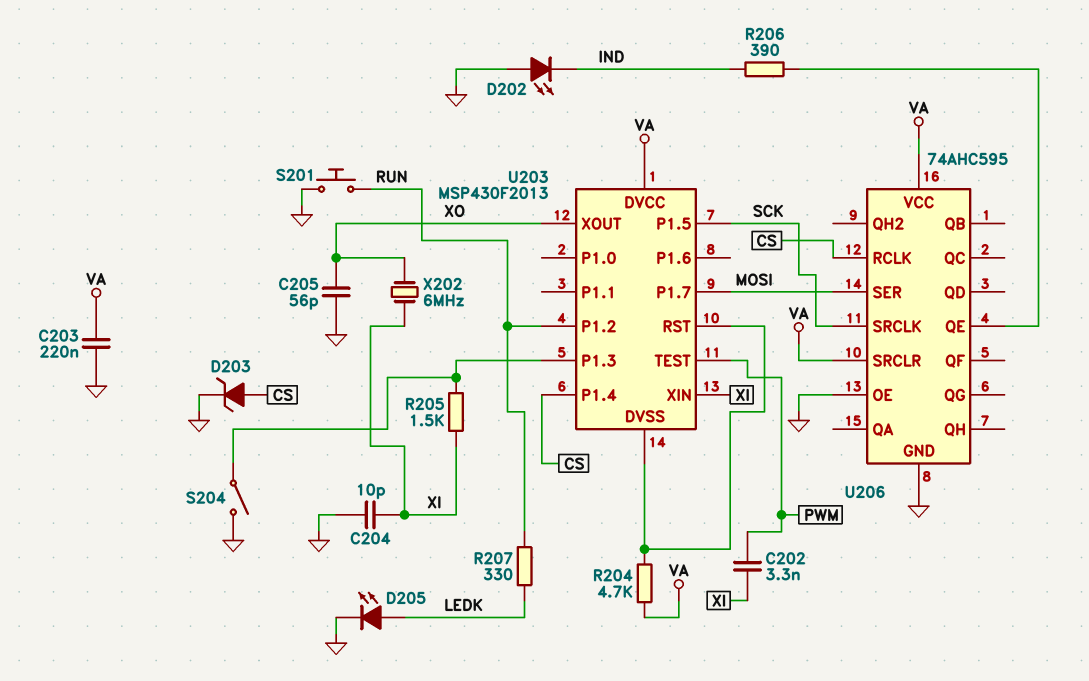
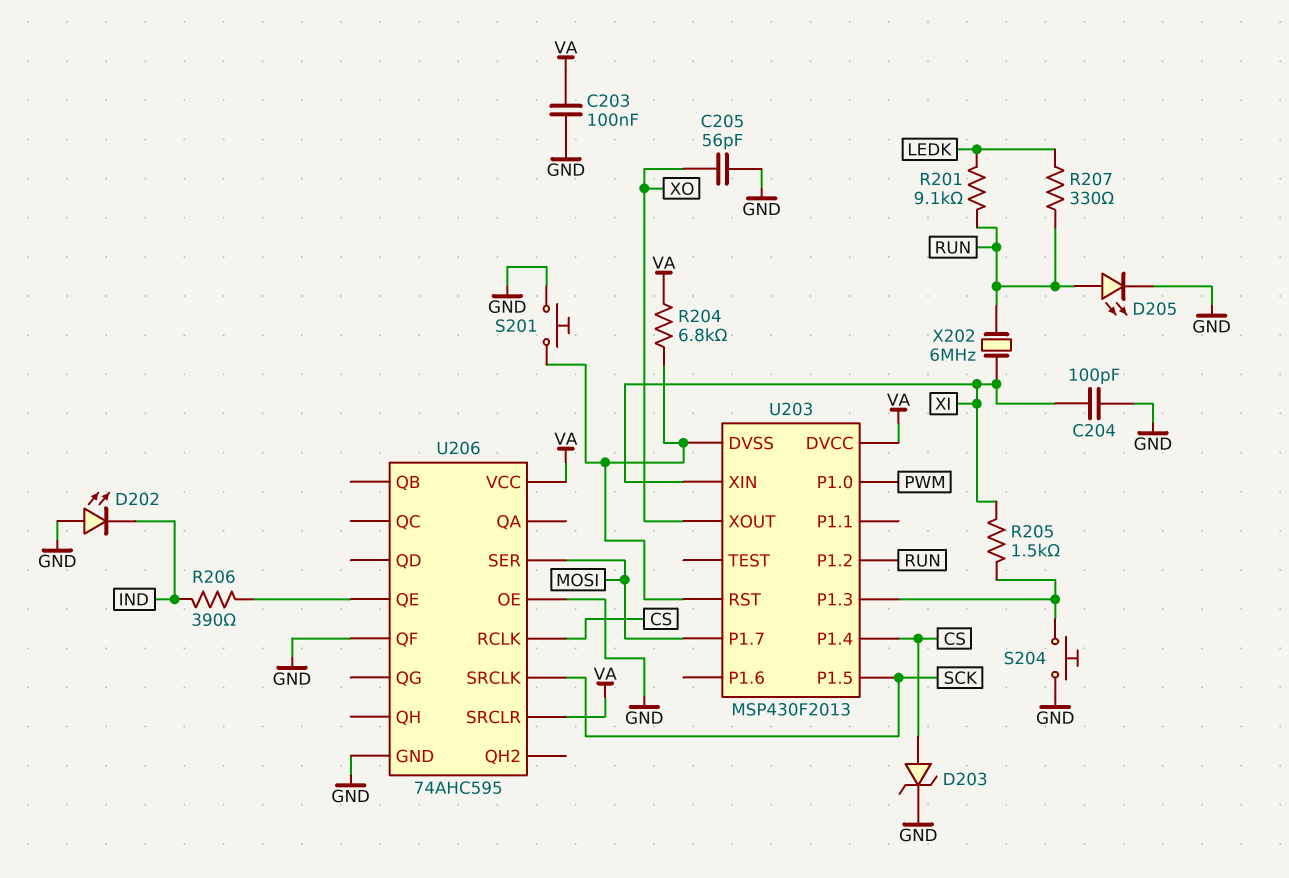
C202: 3.3nF (PWM, XI) -> none
C203: 220nF (GND, VA) -> 100nF (GND, VA)
C204: 10pF (GND, XI) -> 100pF (GND, XI)
D205: LED (A LEDK, K GND) -> LED (A RUN, K GND)
R201: none -> 9.1k (LEDK, RUN)
R204: 4.7k (U203/DVSS, VA) -> 6.8k (U203/DVSS, VA)
S201: button (GND, RUN) -> button (GND, U203/DVSS)
S204: switch (GND, U203/P1.3) -> button (GND, U203/P1.3)
U203 pin P1.0: none -> PWM
U203 pin TEST: PWM -> none
U206 pin QF: none -> GND
X202: 6MHz (XI, XO) -> 6MHz (RUN, XI)

